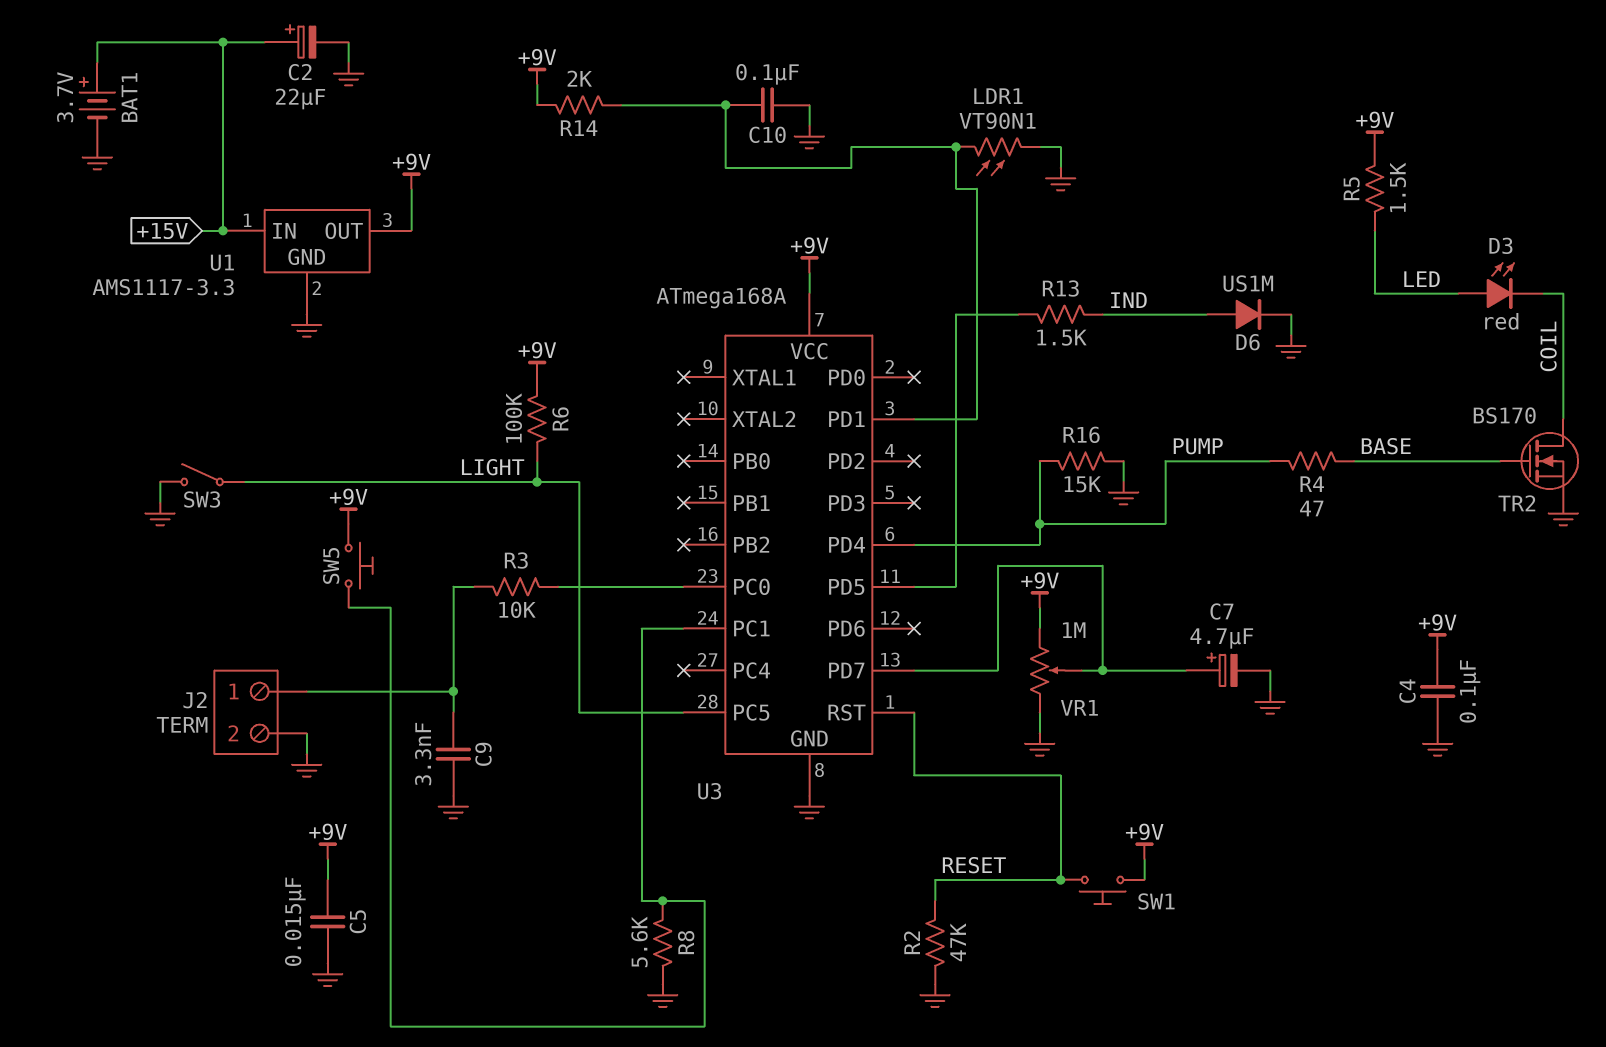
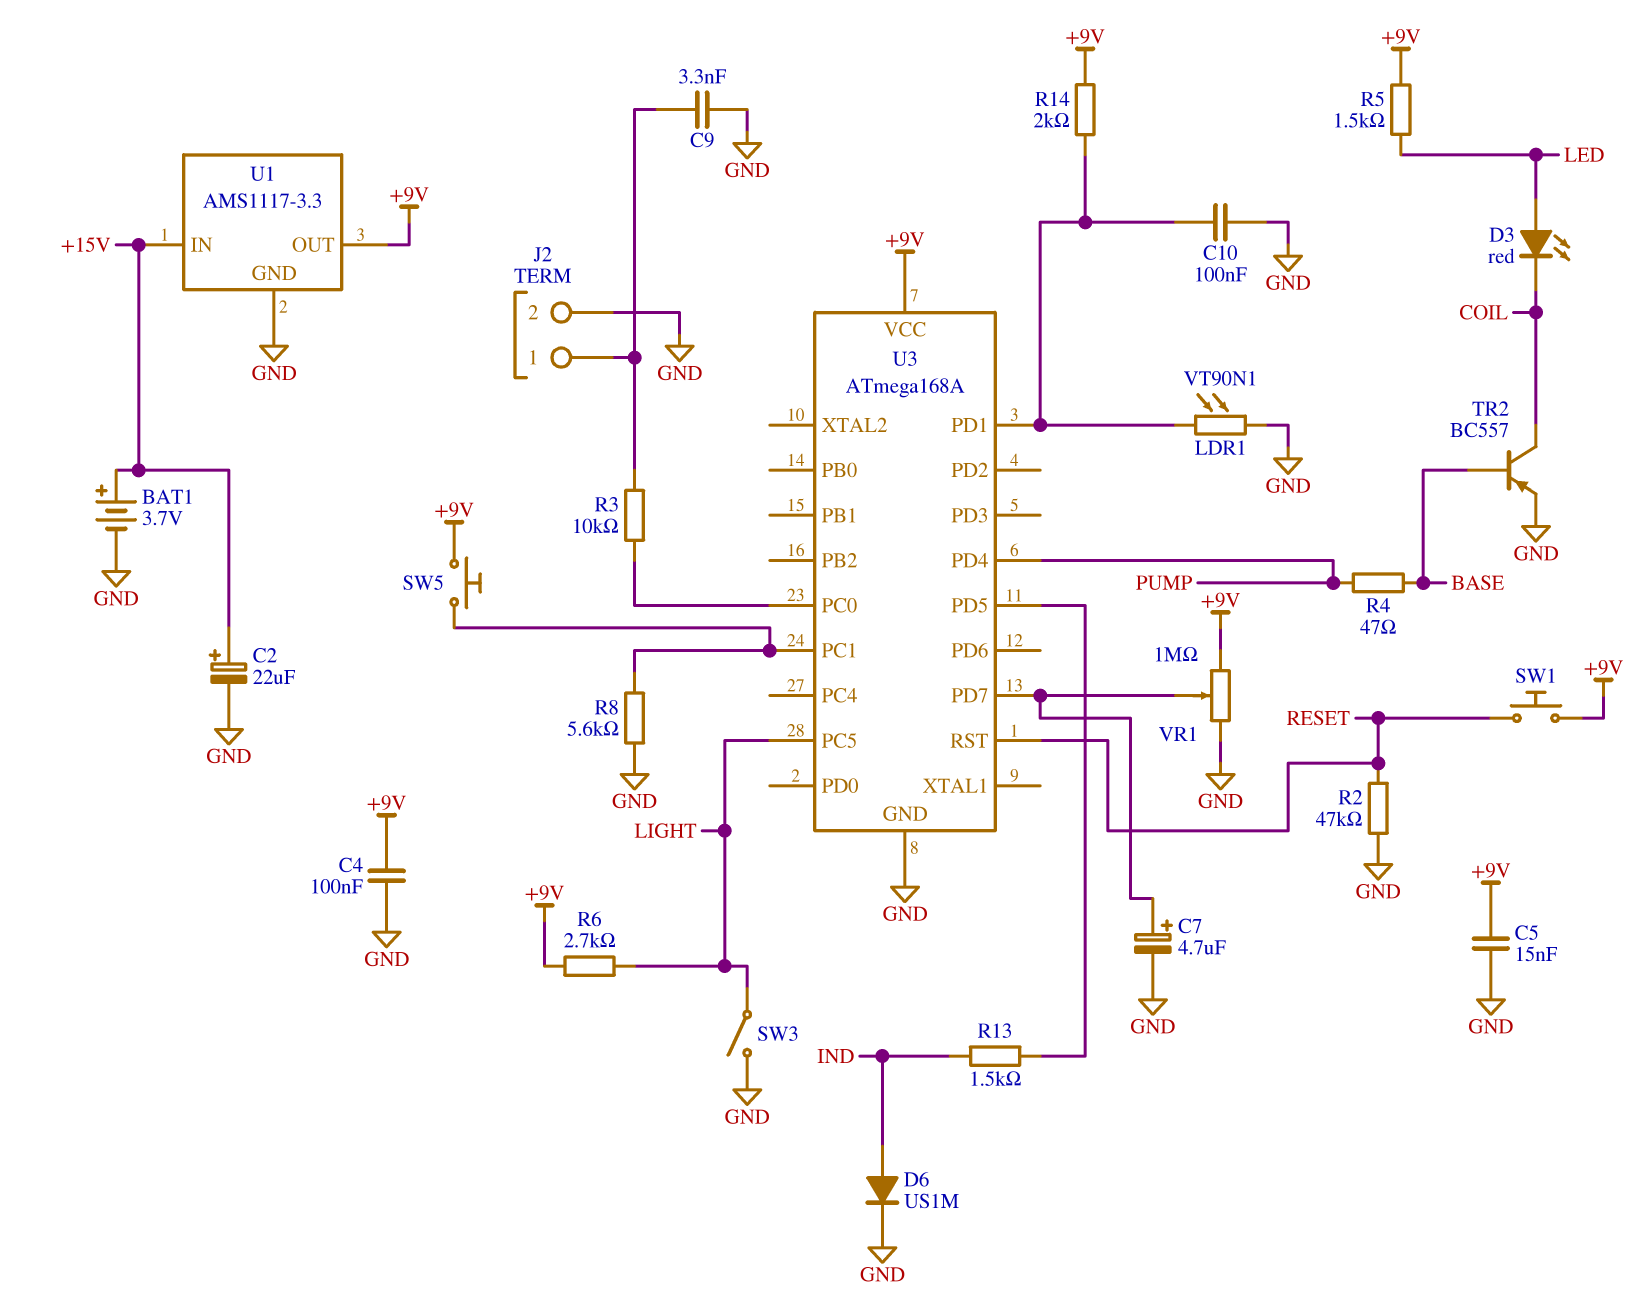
R6: 100k (+9V, LIGHT) -> 2.7k (+9V, LIGHT)
R16: 15k (GND, PUMP) -> none
TR2: NMOS BS170 (G BASE, D COIL, S GND) -> PNP BC557 (B BASE, C COIL, E GND)

